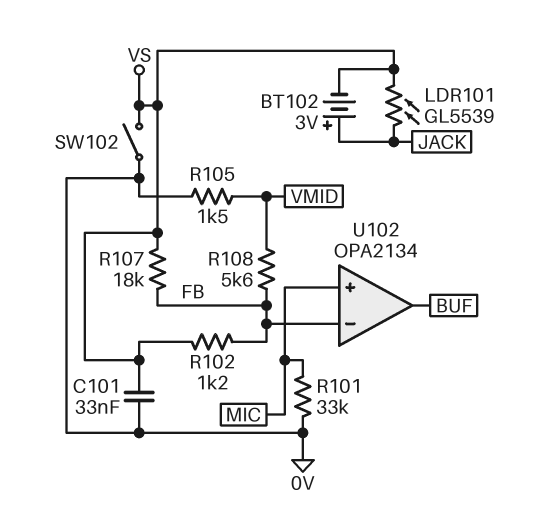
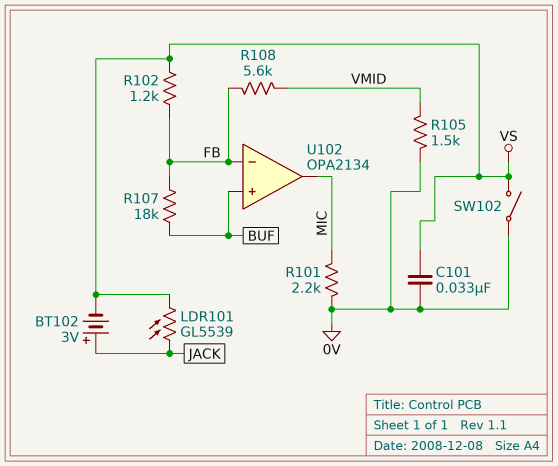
R101: 33k (0V, MIC) -> 2.2k (0V, MIC)
R107: 18k (FB, VS) -> 18k (BUF, FB)
U102 pin in+: MIC -> BUF
U102 pin out: BUF -> MIC

